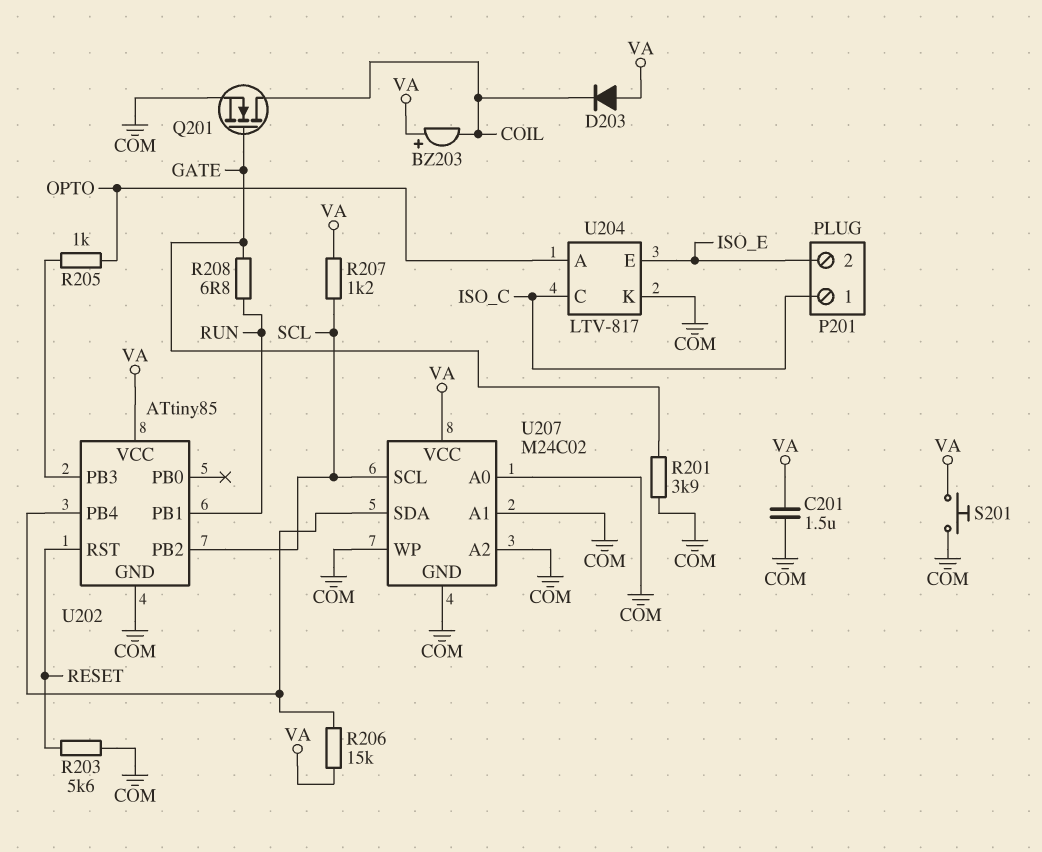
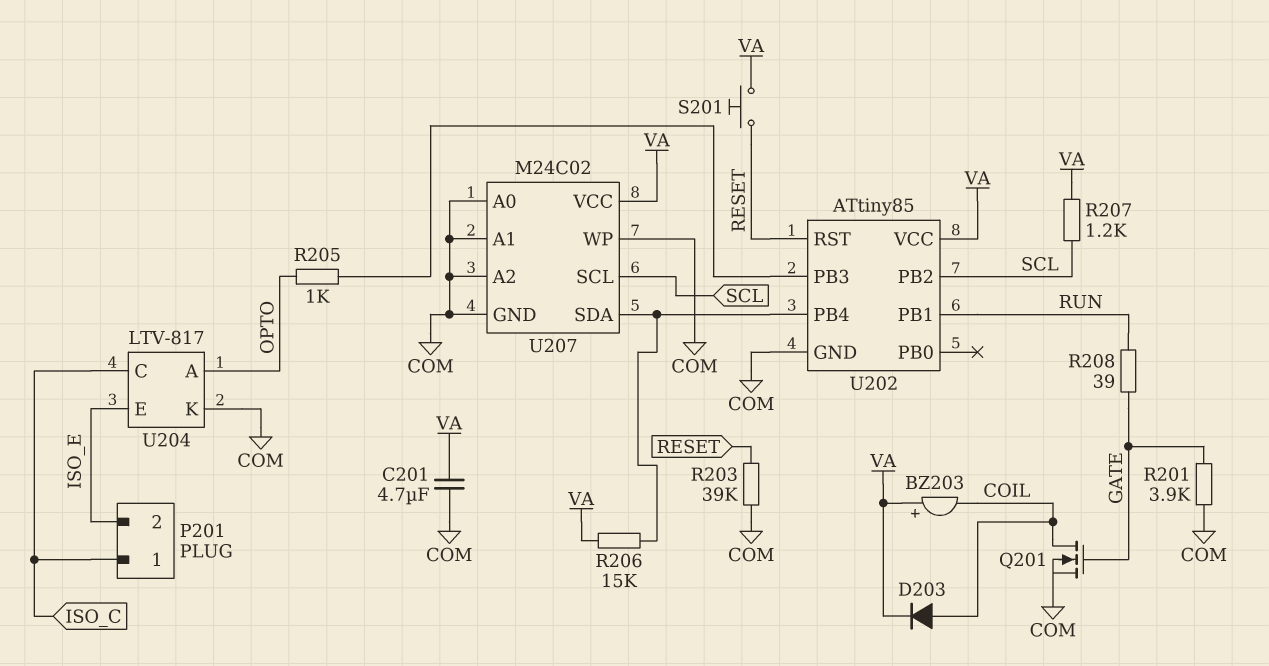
C201: 1.5uF (COM, VA) -> 4.7uF (COM, VA)
D203: diode (A VA, K COIL) -> diode (A COIL, K VA)
R203: 5.6k (COM, RESET) -> 39k (COM, RESET)
R208: 6.8 (GATE, RUN) -> 39 (GATE, RUN)
S201: button (COM, VA) -> button (RESET, VA)

